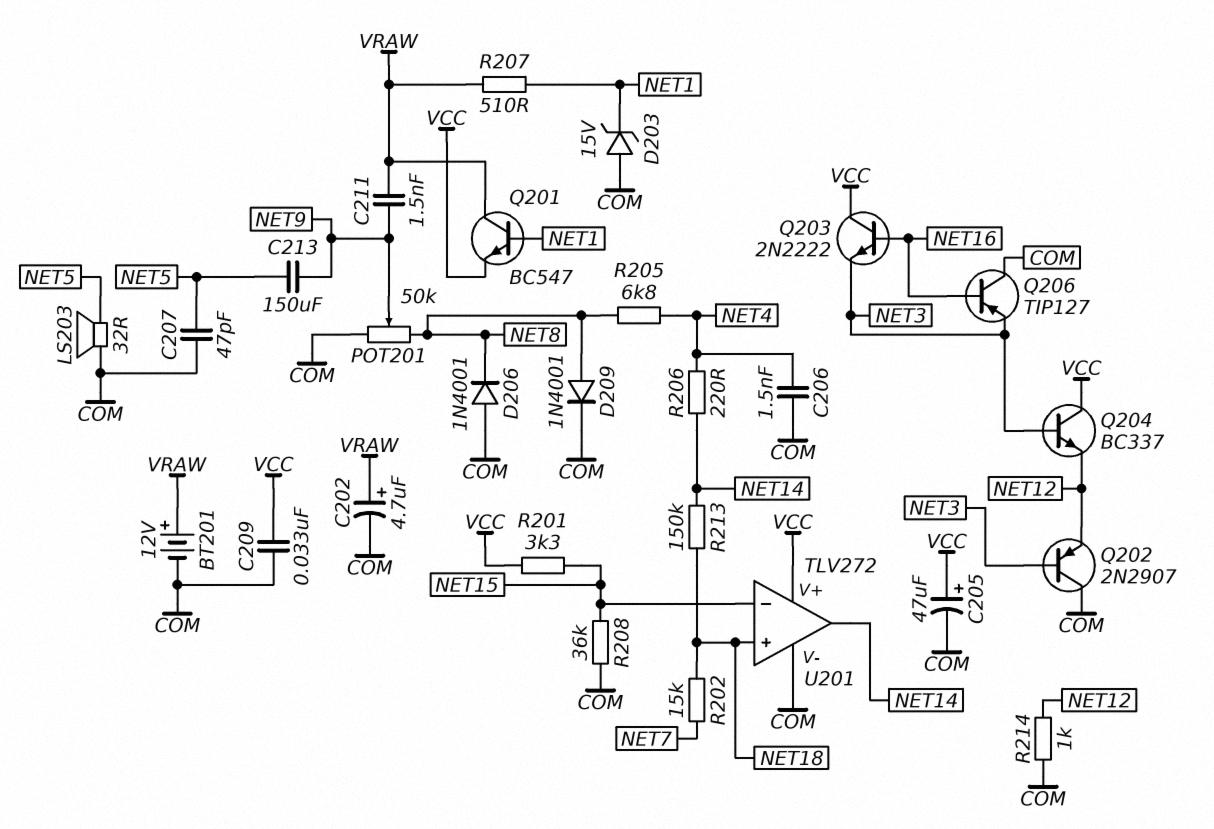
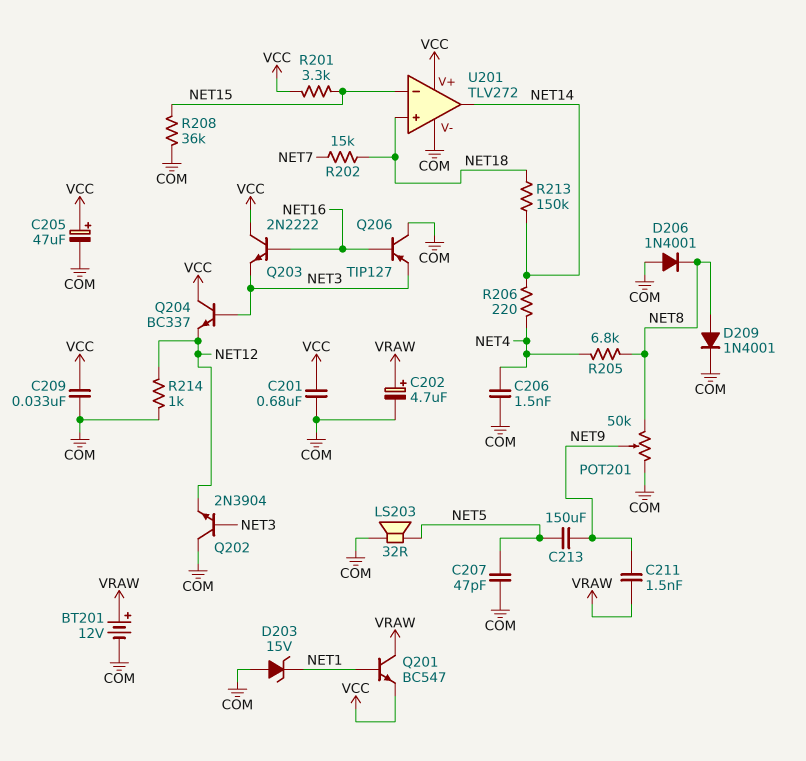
C201: none -> 680nF (COM, VCC)
Q202: PNP 2N2907 (B NET3, C COM, E NET12) -> NPN 2N3904 (B NET3, C COM, E NET12)
R207: 510 (NET1, VRAW) -> none

